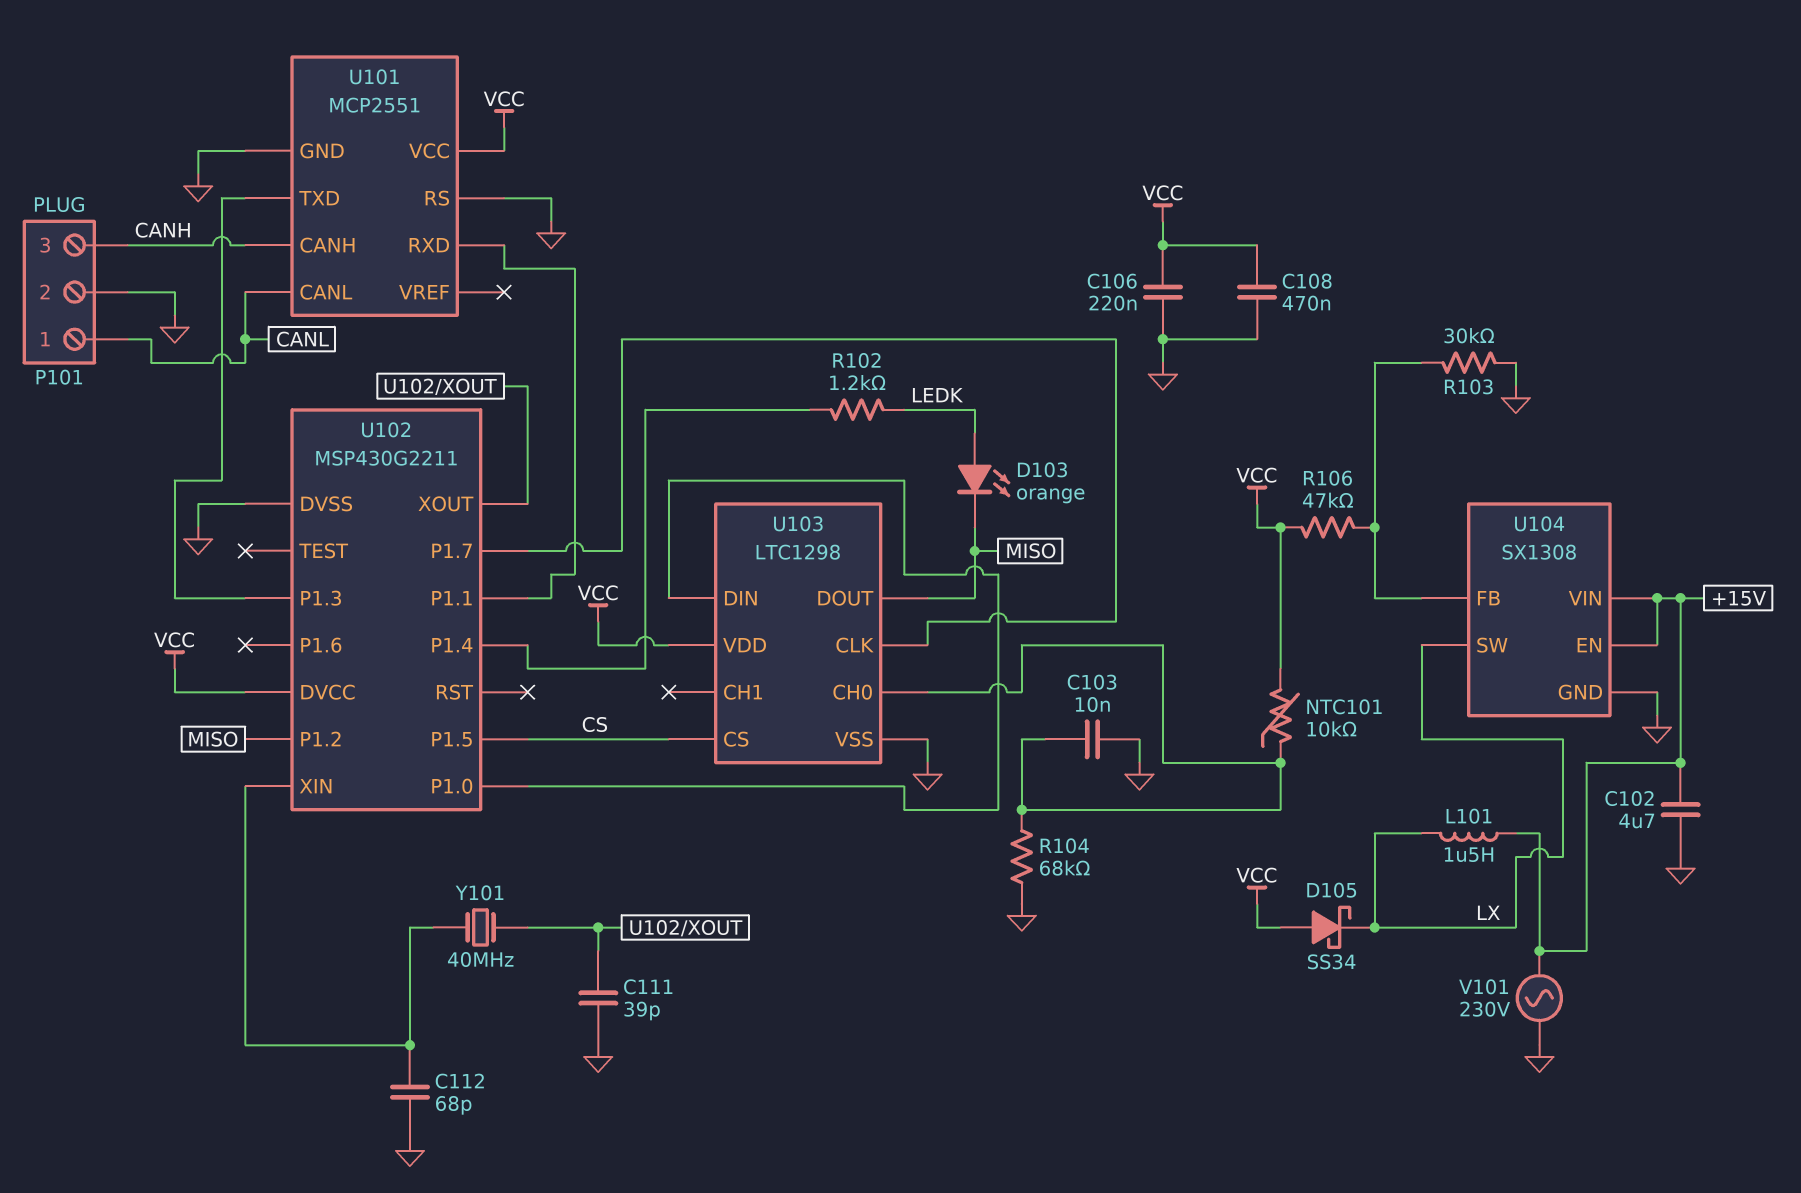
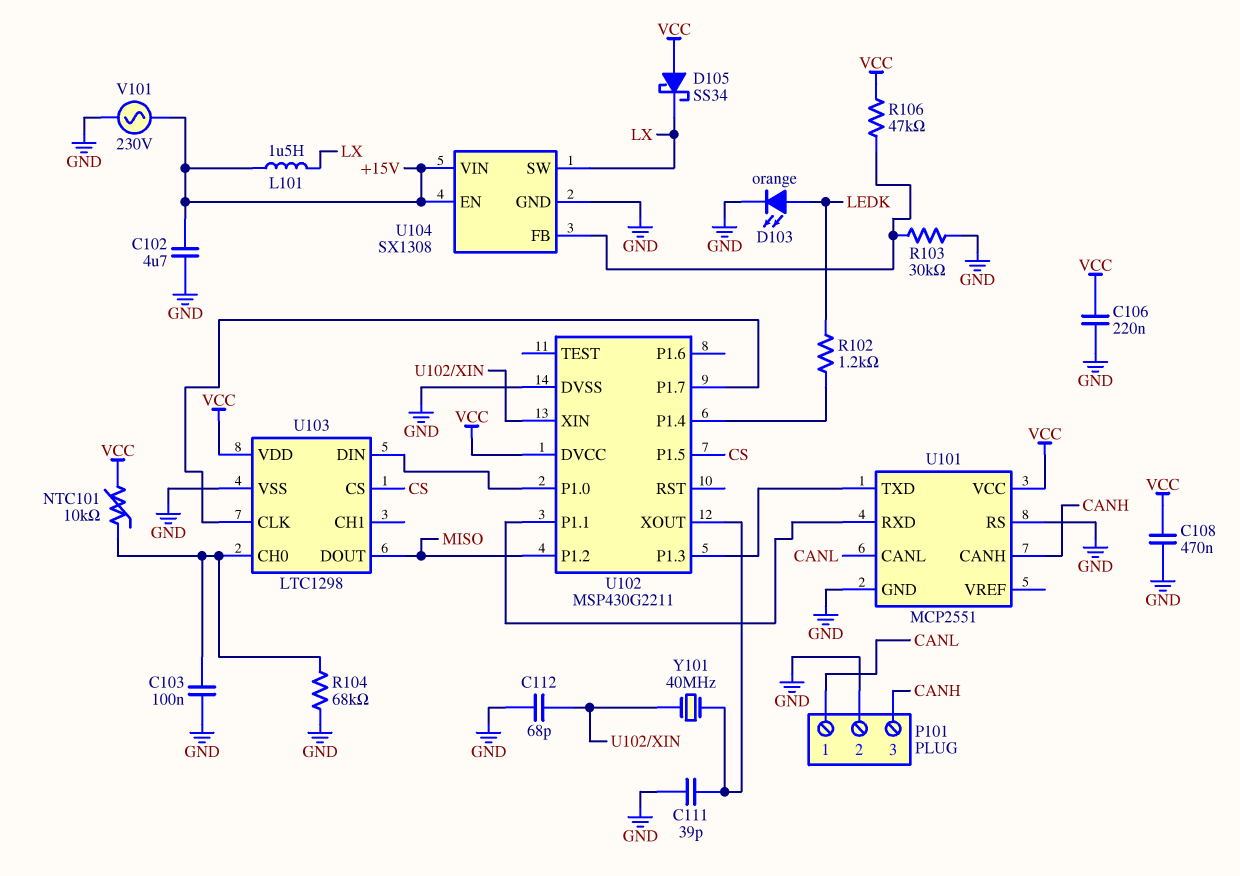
C103: 10nF (GND, U103/CH0) -> 100nF (GND, U103/CH0)
D103: LED orange (A LEDK, K MISO) -> LED orange (A LEDK, K GND)

